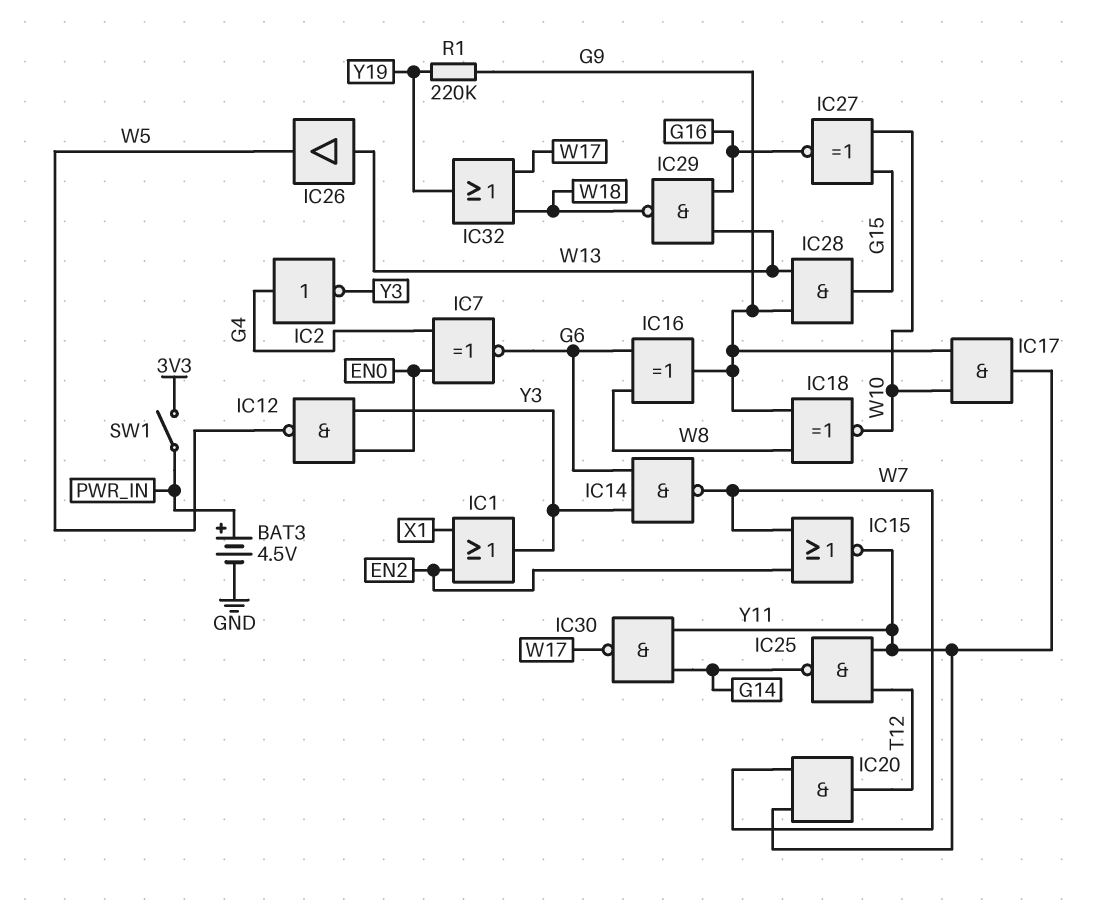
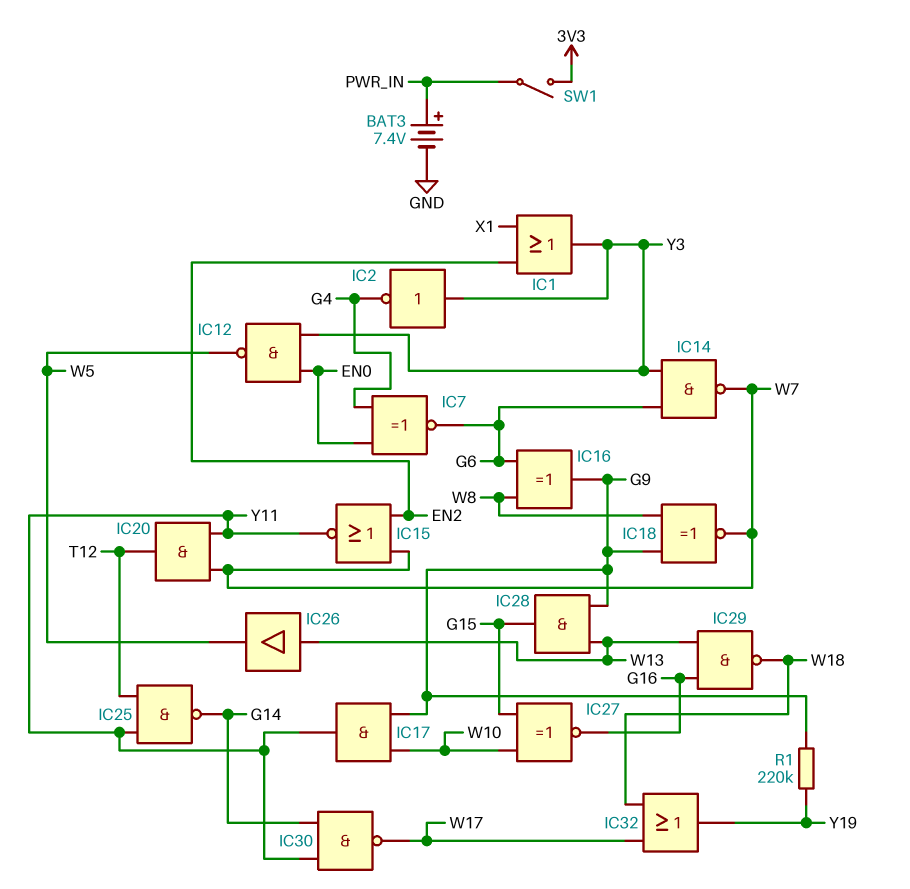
BAT3: 4.5V (plus PWR_IN, minus GND) -> 7.4V (plus PWR_IN, minus GND)
IC2: NOT (in G4, out Y3) -> NOT (in Y3, out G4)
IC18: XNOR (in G9, in W8, out W10) -> XNOR (in G9, in W8, out W7)

